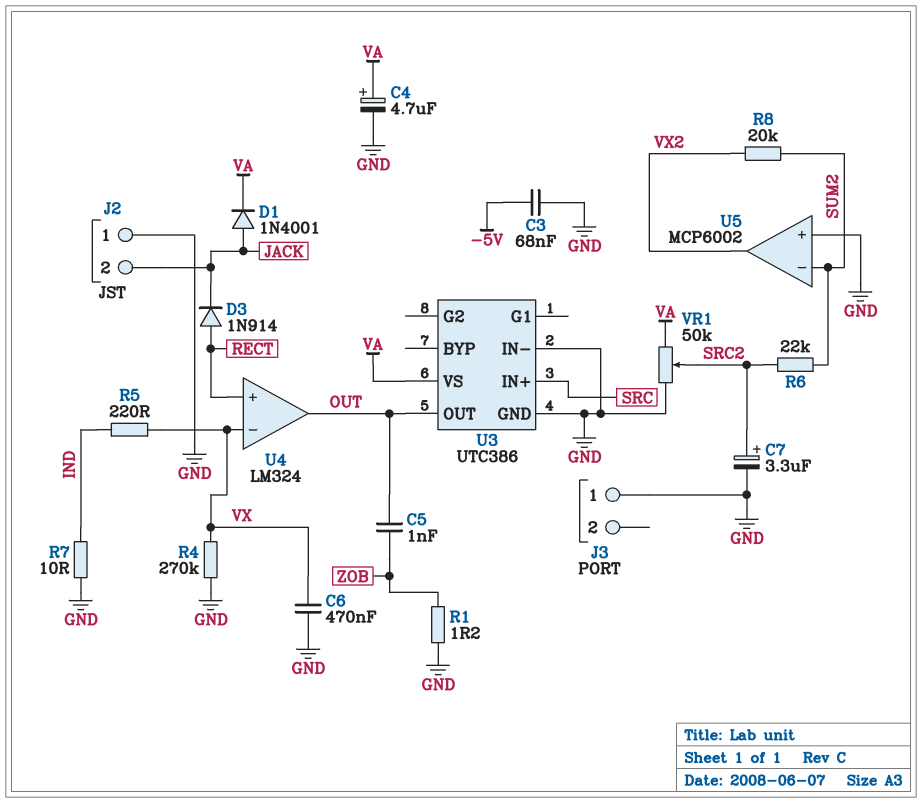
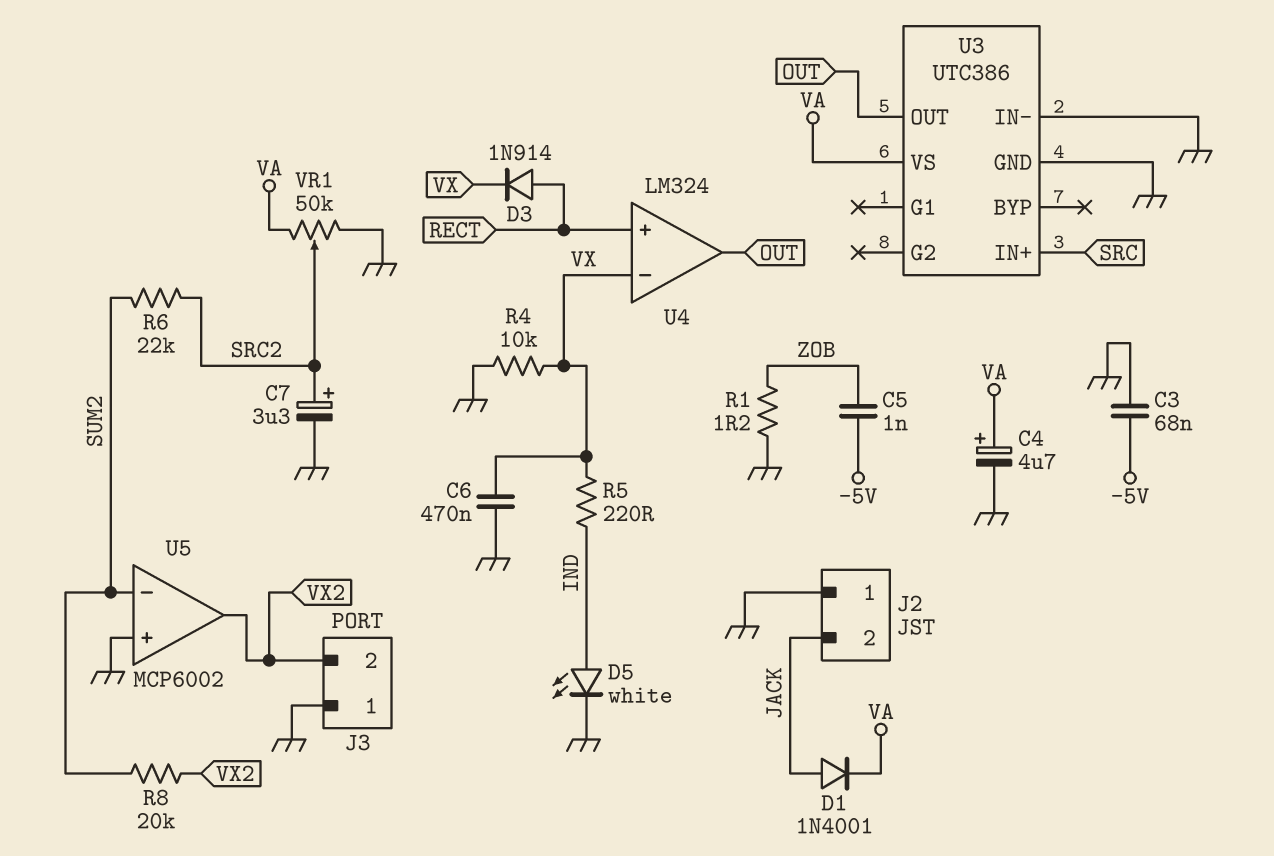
C5: 1nF (OUT, ZOB) -> 1nF (-5V, ZOB)
D3: diode 1N914 (A RECT, K JACK) -> diode 1N914 (A RECT, K VX)
D5: none -> LED white (A IND, K GND)
J3 pin 2: none -> VX2
R4: 270k (GND, VX) -> 10k (GND, VX)
R7: 10 (GND, IND) -> none

